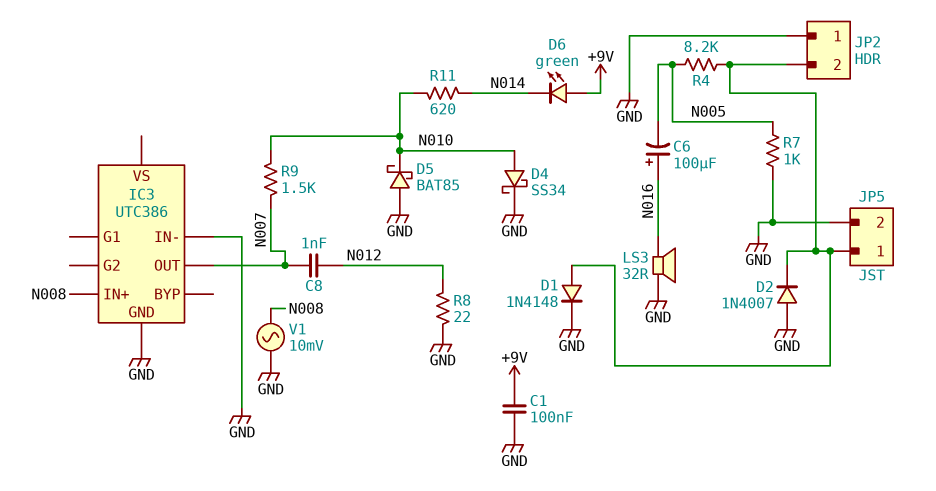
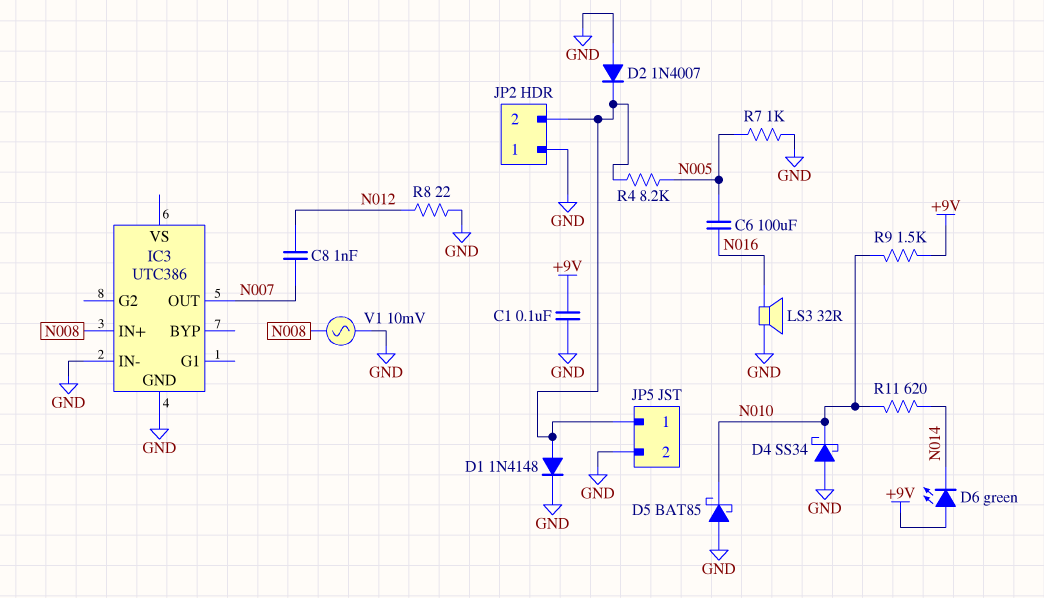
C6: 100uF (plus N016, minus N005) -> 100uF (N005, N016)
D4: schottky SS34 (A N010, K GND) -> schottky SS34 (A GND, K N010)
R9: 1.5k (N007, N010) -> 1.5k (+9V, N010)

